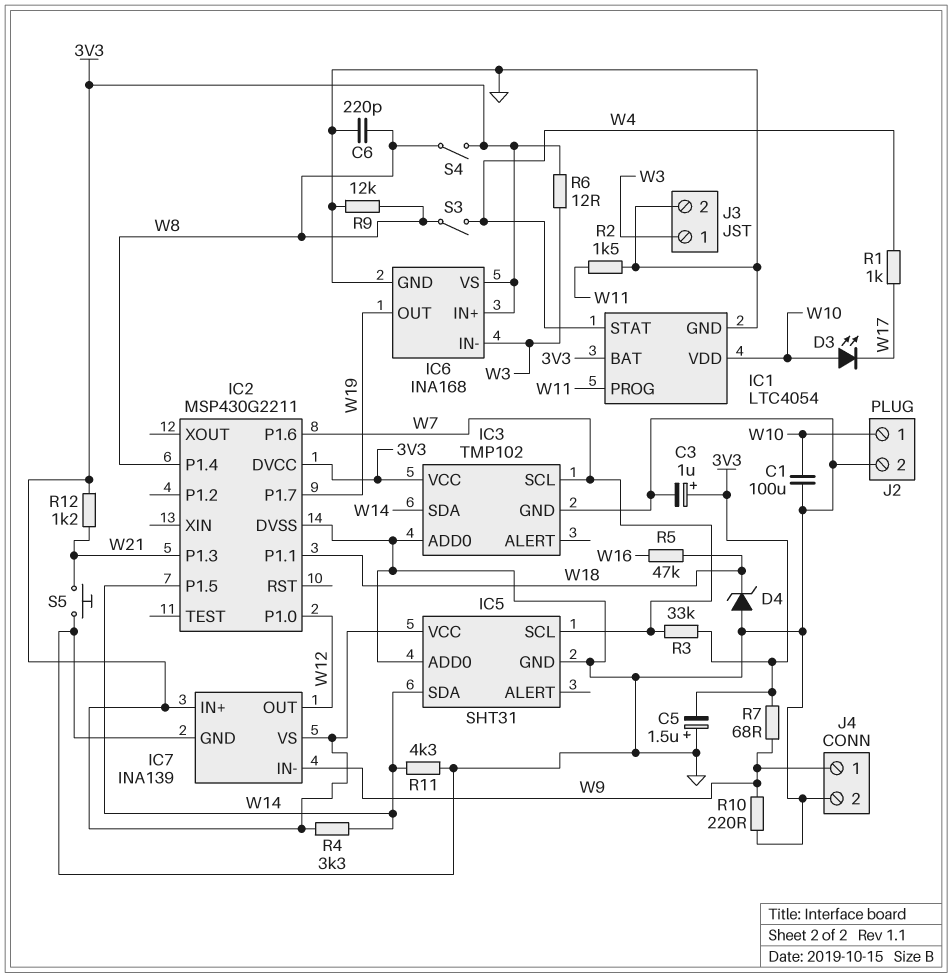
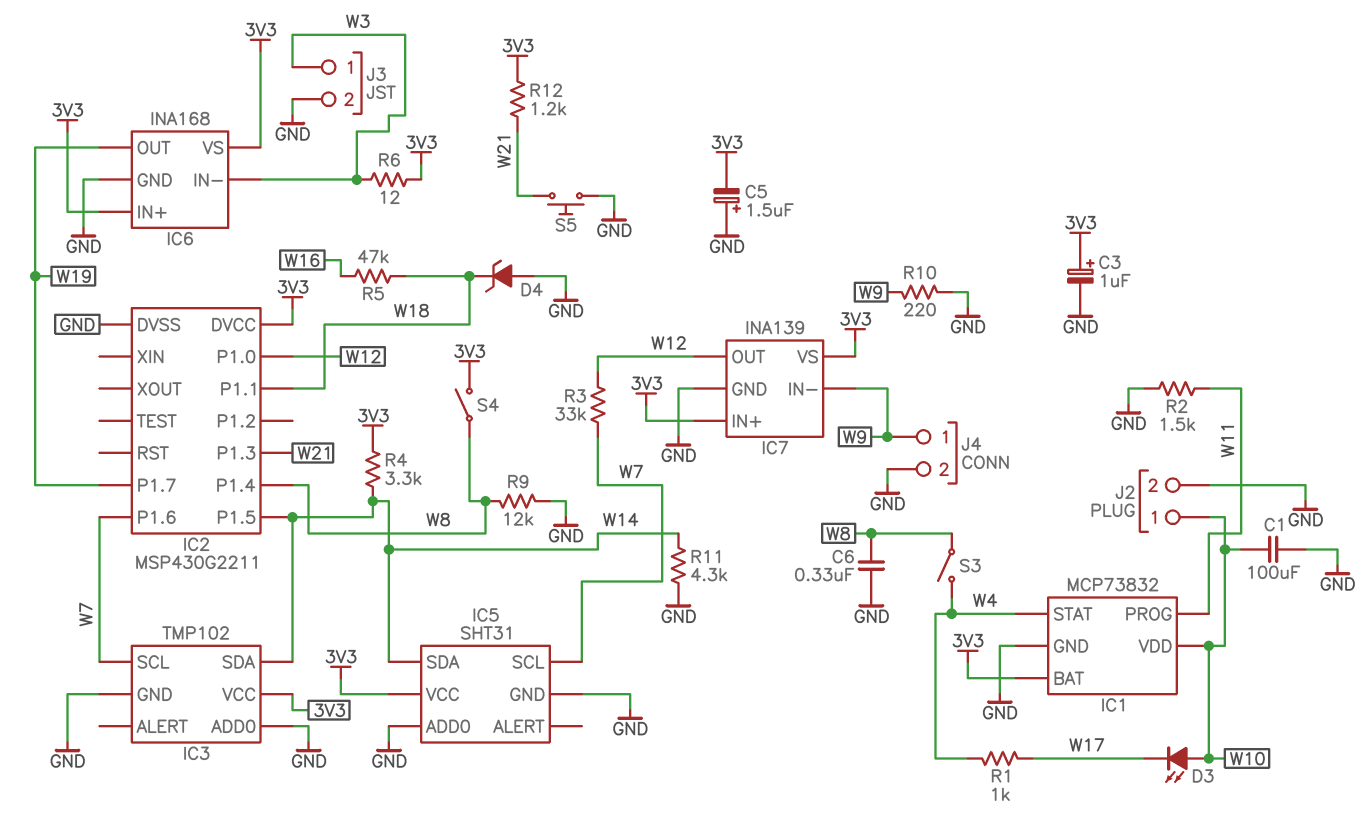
C6: 220pF (GND, W8) -> 330nF (GND, W8)
IC1: LTC4054 -> MCP73832
R3: 33k (3V3, W7) -> 33k (W7, W12)
R7: 68 (3V3, W9) -> none

